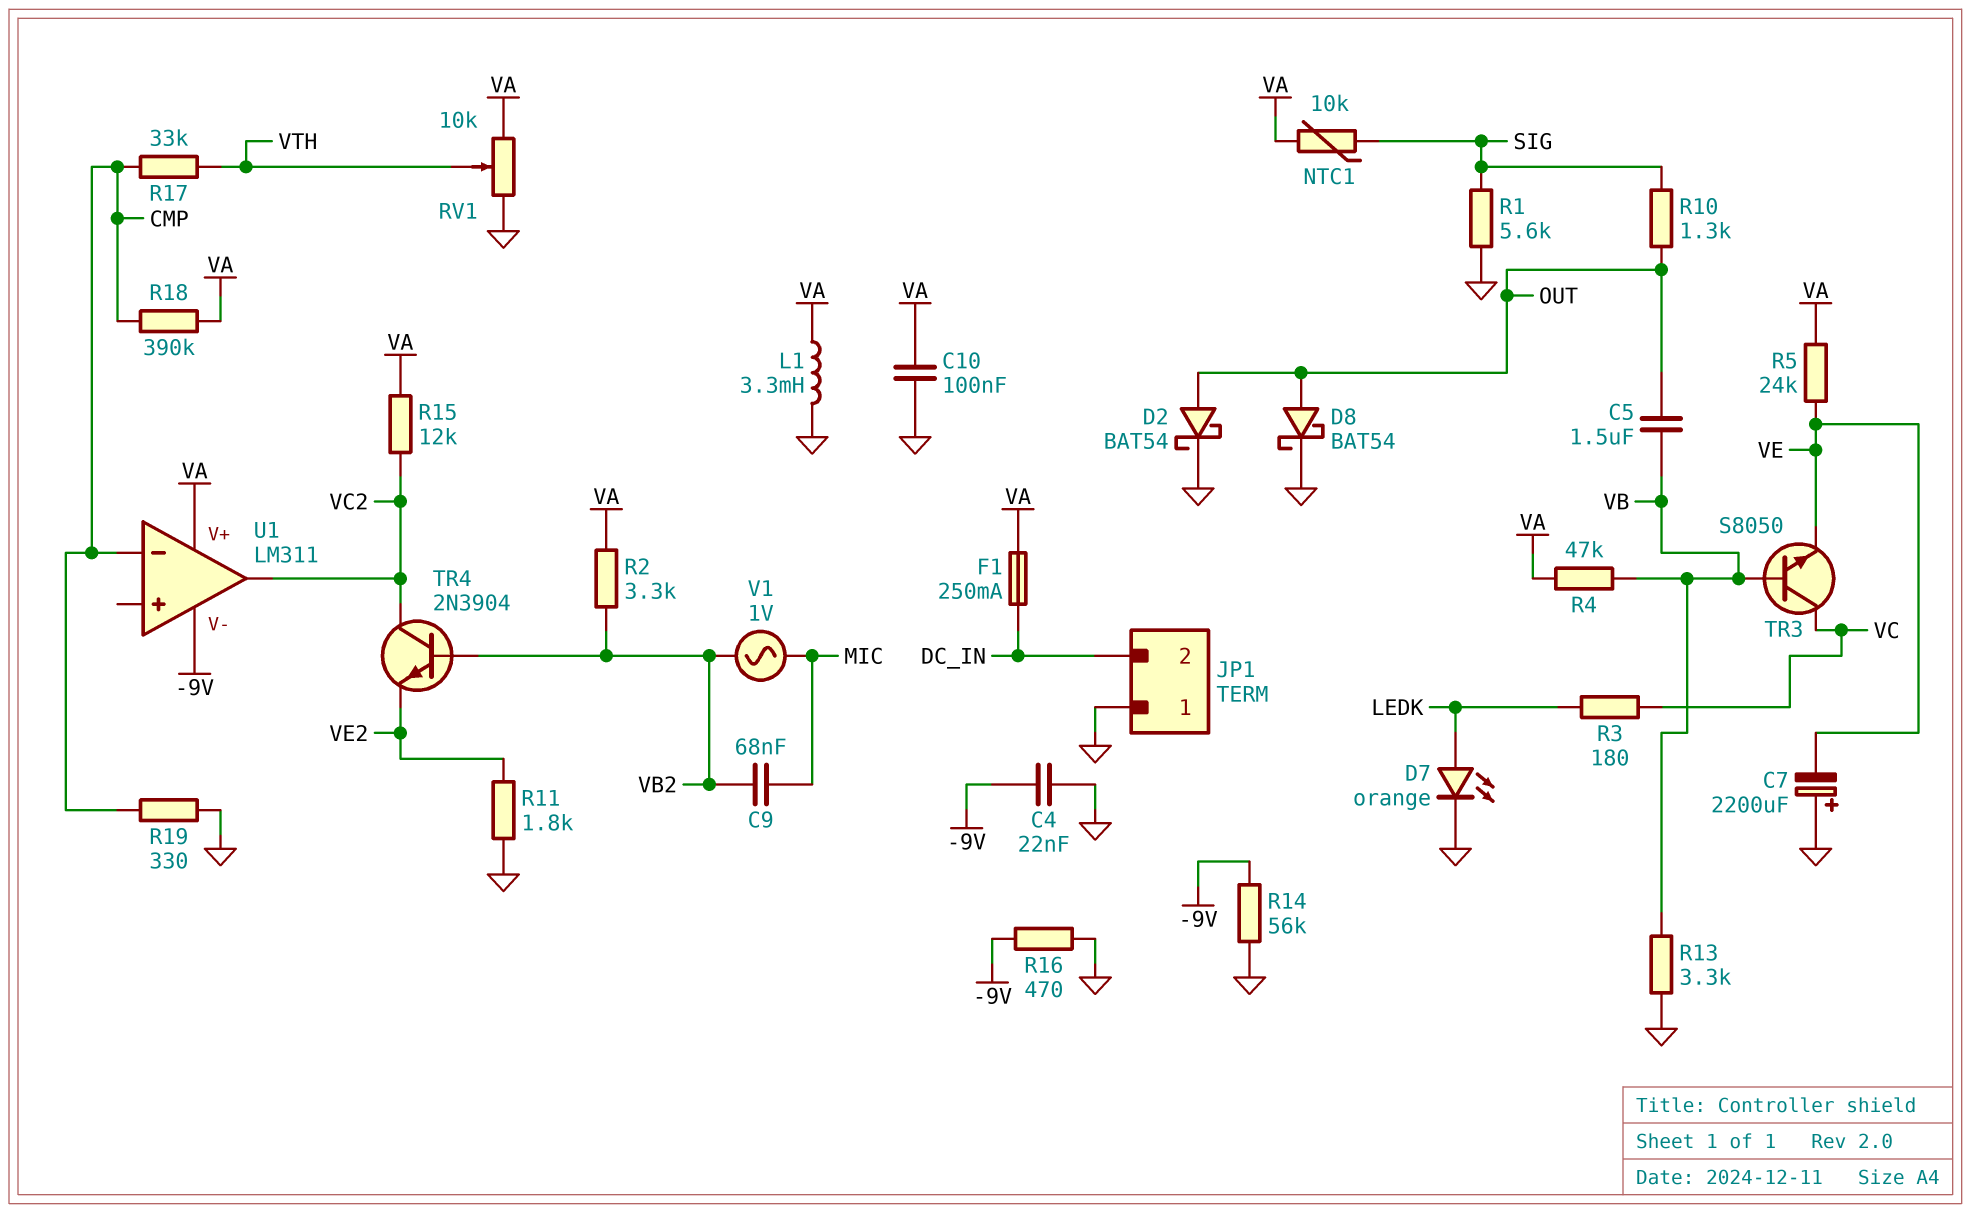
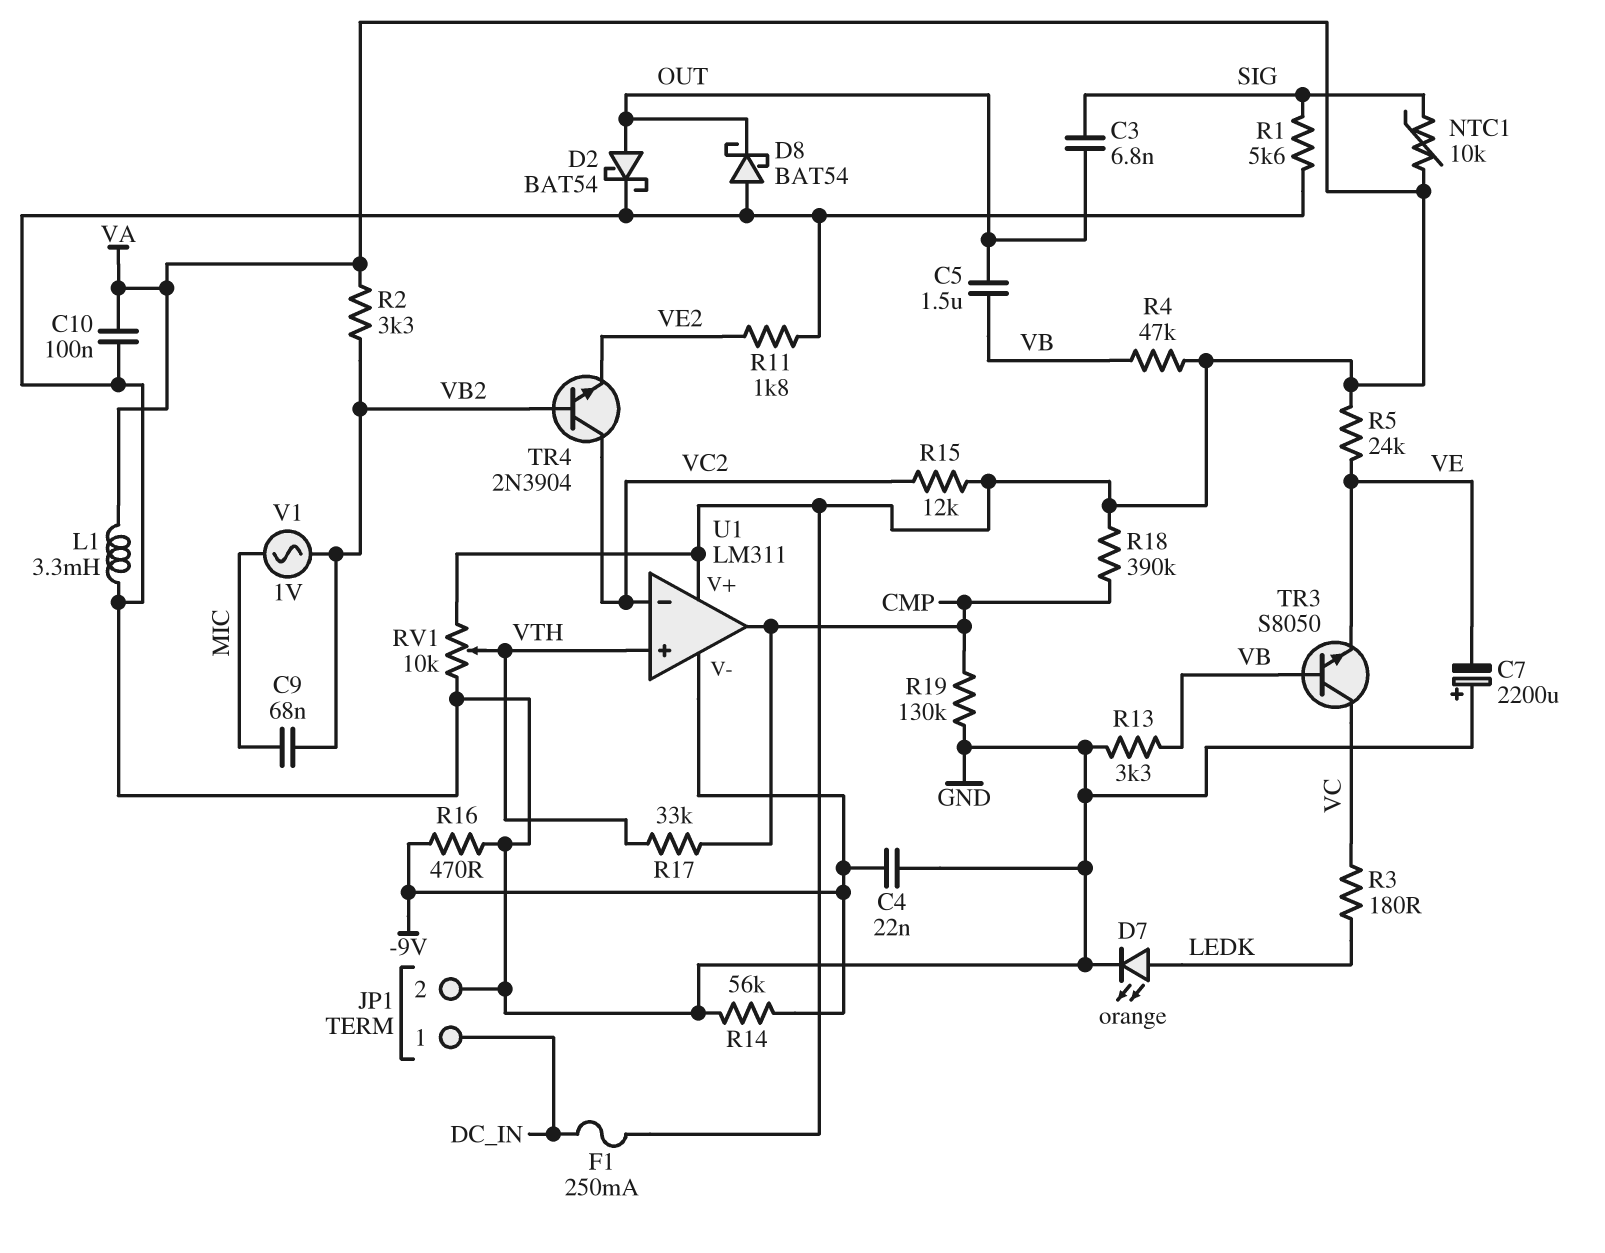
C3: none -> 6.8nF (OUT, SIG)
D8: schottky BAT54 (A OUT, K GND) -> schottky BAT54 (A GND, K OUT)
JP1 pin 1: GND -> DC_IN
JP1 pin 2: DC_IN -> GND
R10: 1.3k (OUT, SIG) -> none
R19: 330 (CMP, GND) -> 130k (CMP, GND)
U1 pin in+: none -> VTH
U1 pin in-: CMP -> VC2
U1 pin out: VC2 -> CMP

